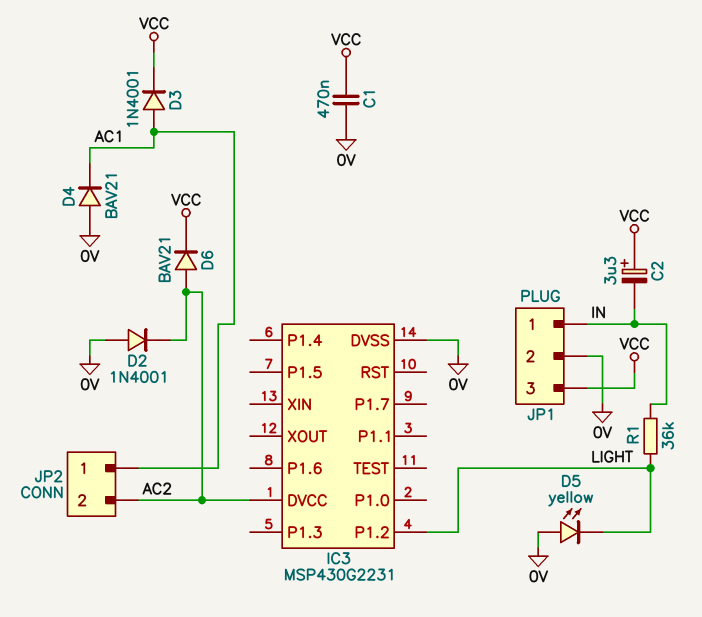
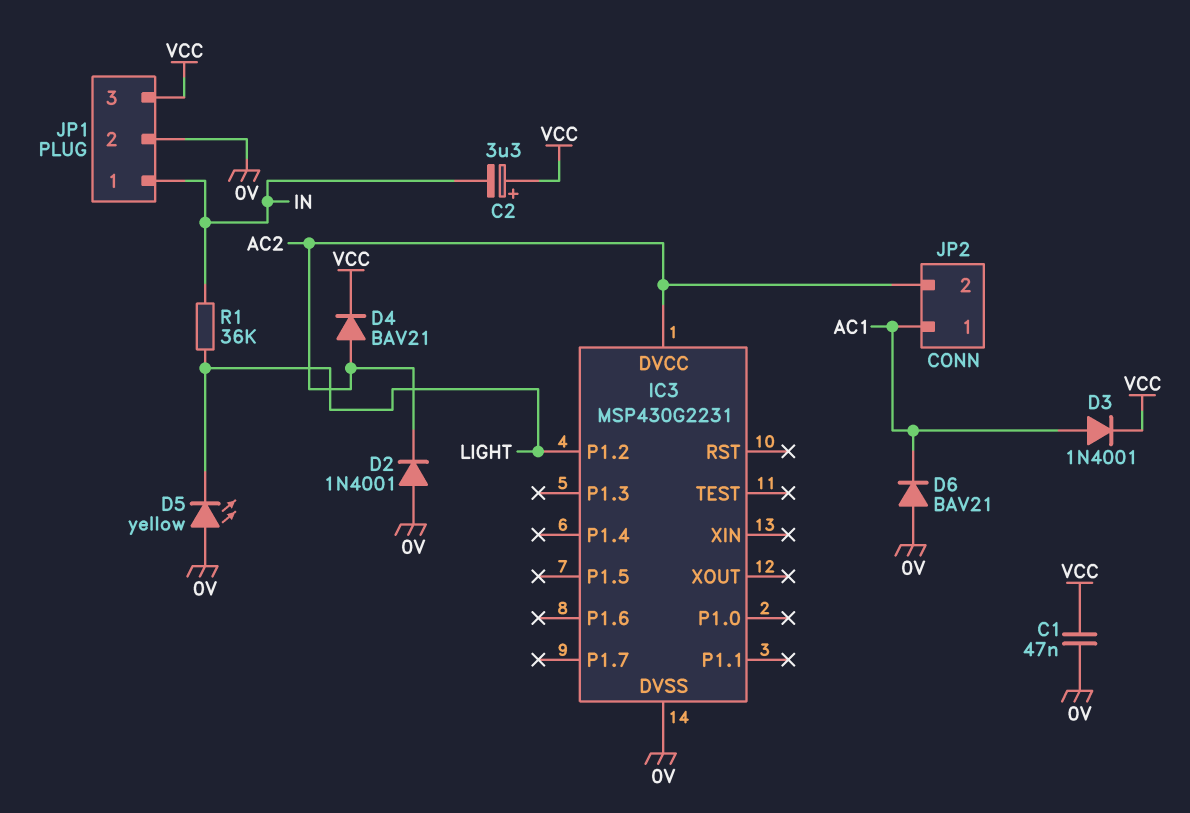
C1: 470nF (0V, VCC) -> 47nF (0V, VCC)
D4: diode BAV21 (A 0V, K AC1) -> diode BAV21 (A AC2, K VCC)
D6: diode BAV21 (A AC2, K VCC) -> diode BAV21 (A 0V, K AC1)

